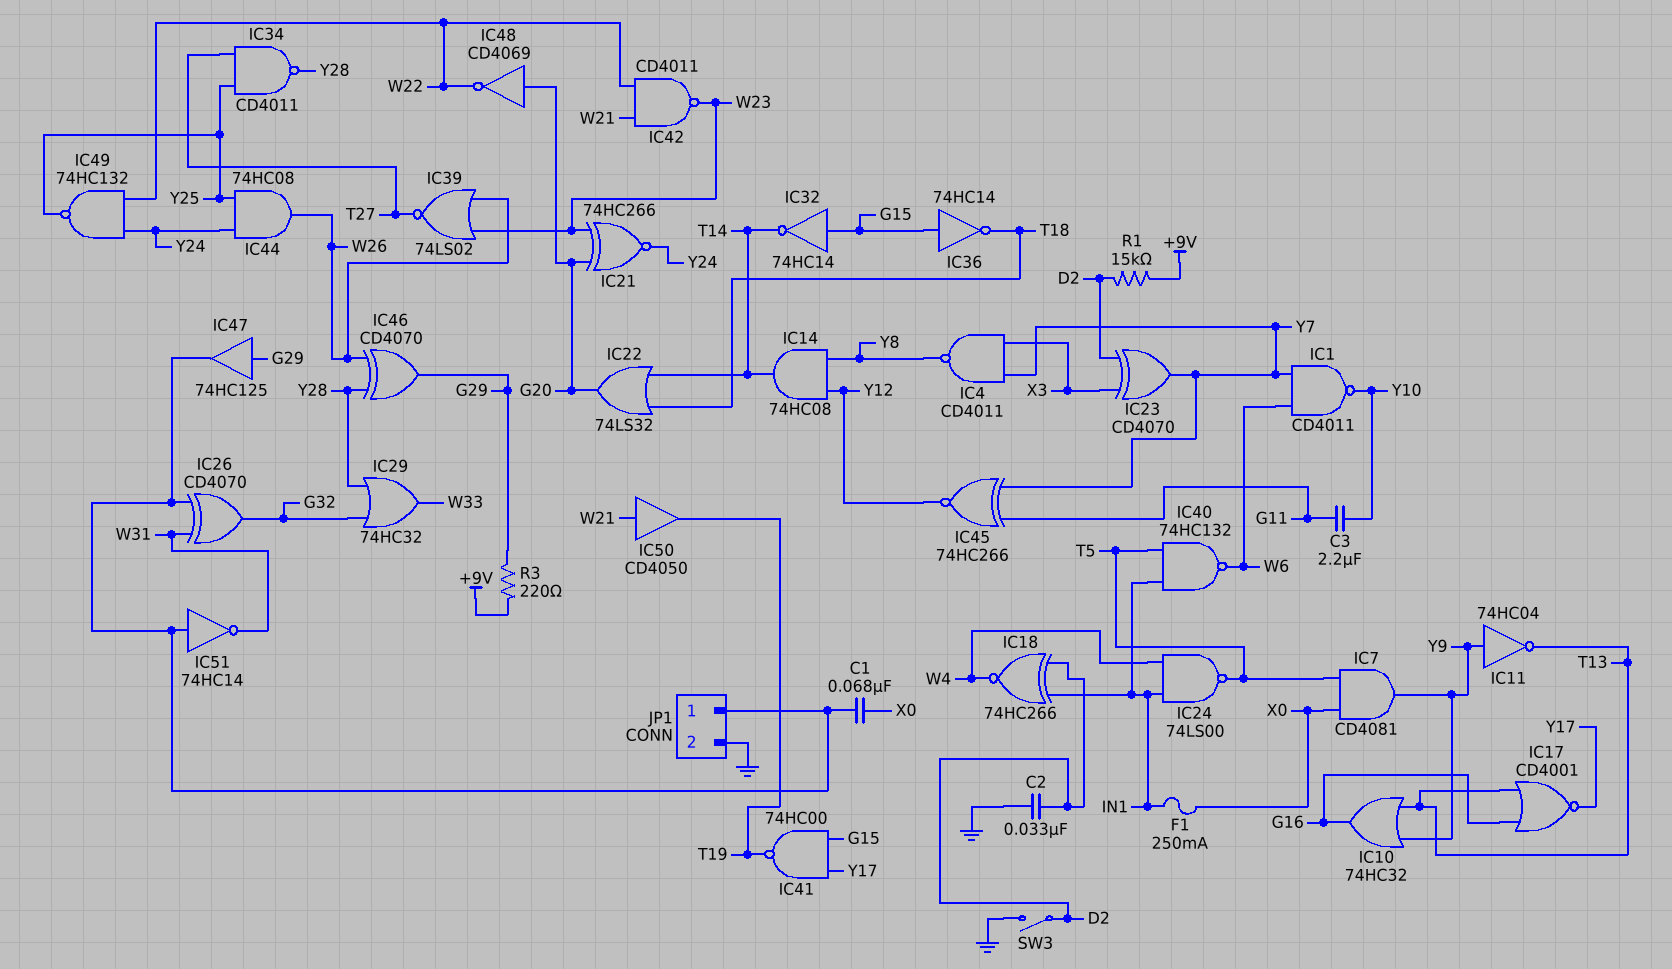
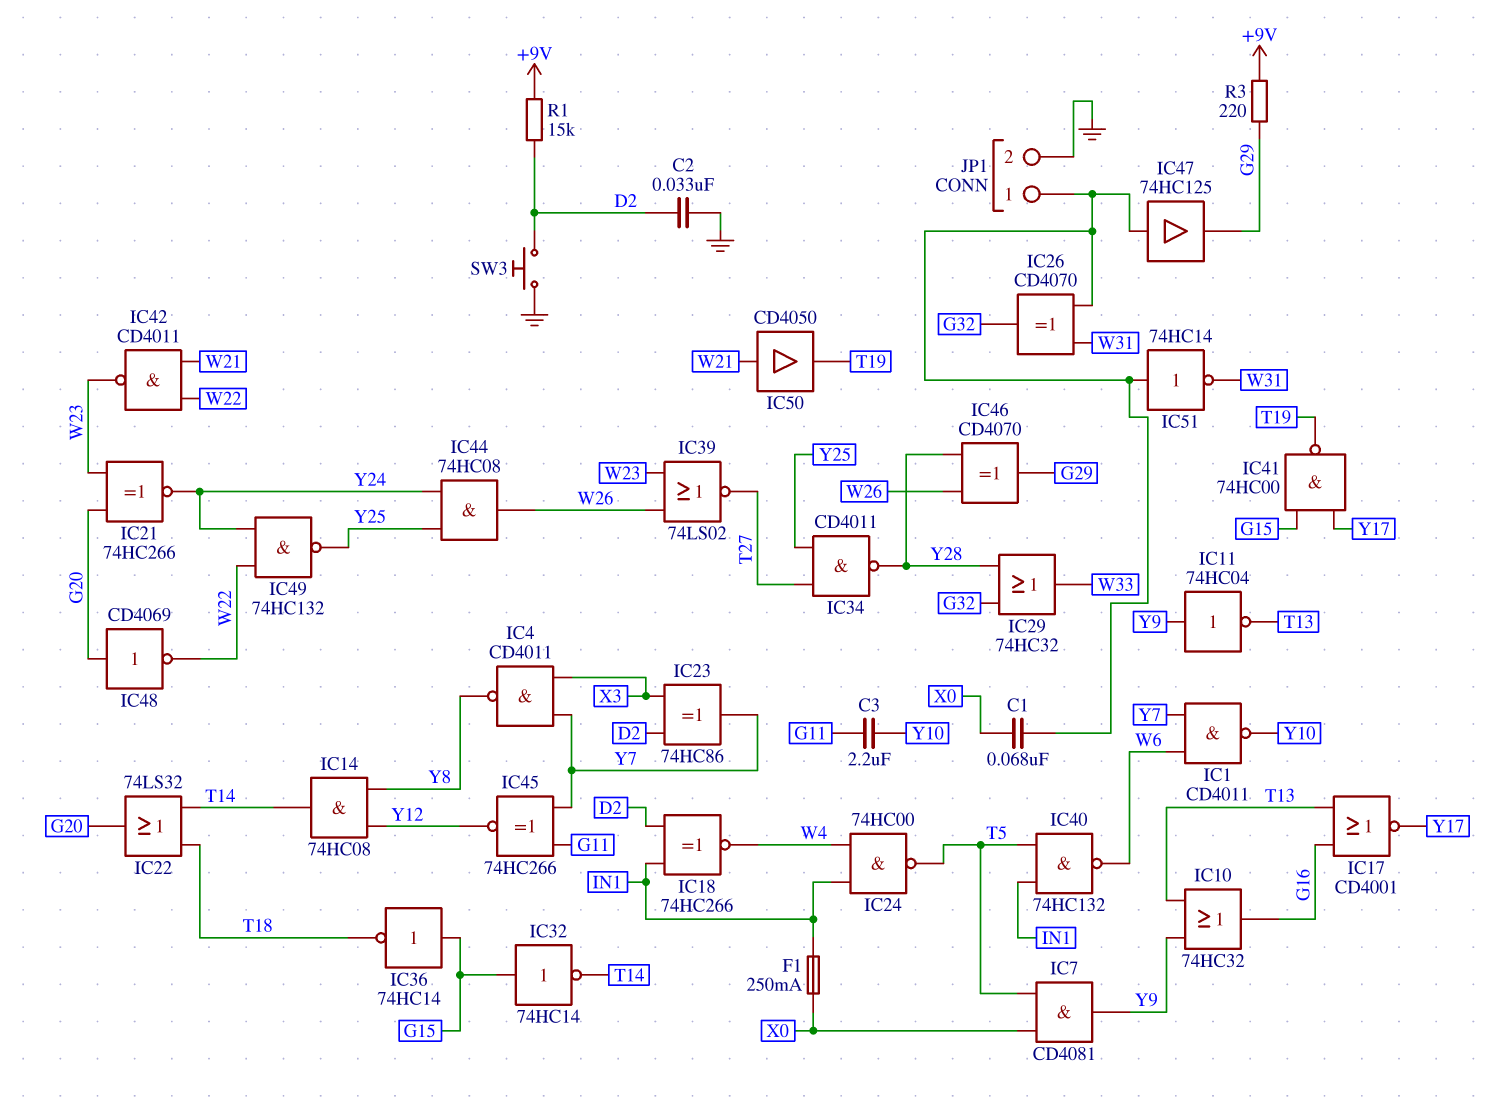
IC23: XOR CD4070 (in D2, in X3, out Y7) -> XOR 74HC86 (in D2, in X3, out Y7)
IC24: NAND 74LS00 (in IN1, in W4, out T5) -> NAND 74HC00 (in IN1, in W4, out T5)
IC47: buffer 74HC125 (in G29, out JP1/1) -> buffer 74HC125 (in JP1/1, out G29)
SW3: switch (D2, GND) -> button (D2, GND)

